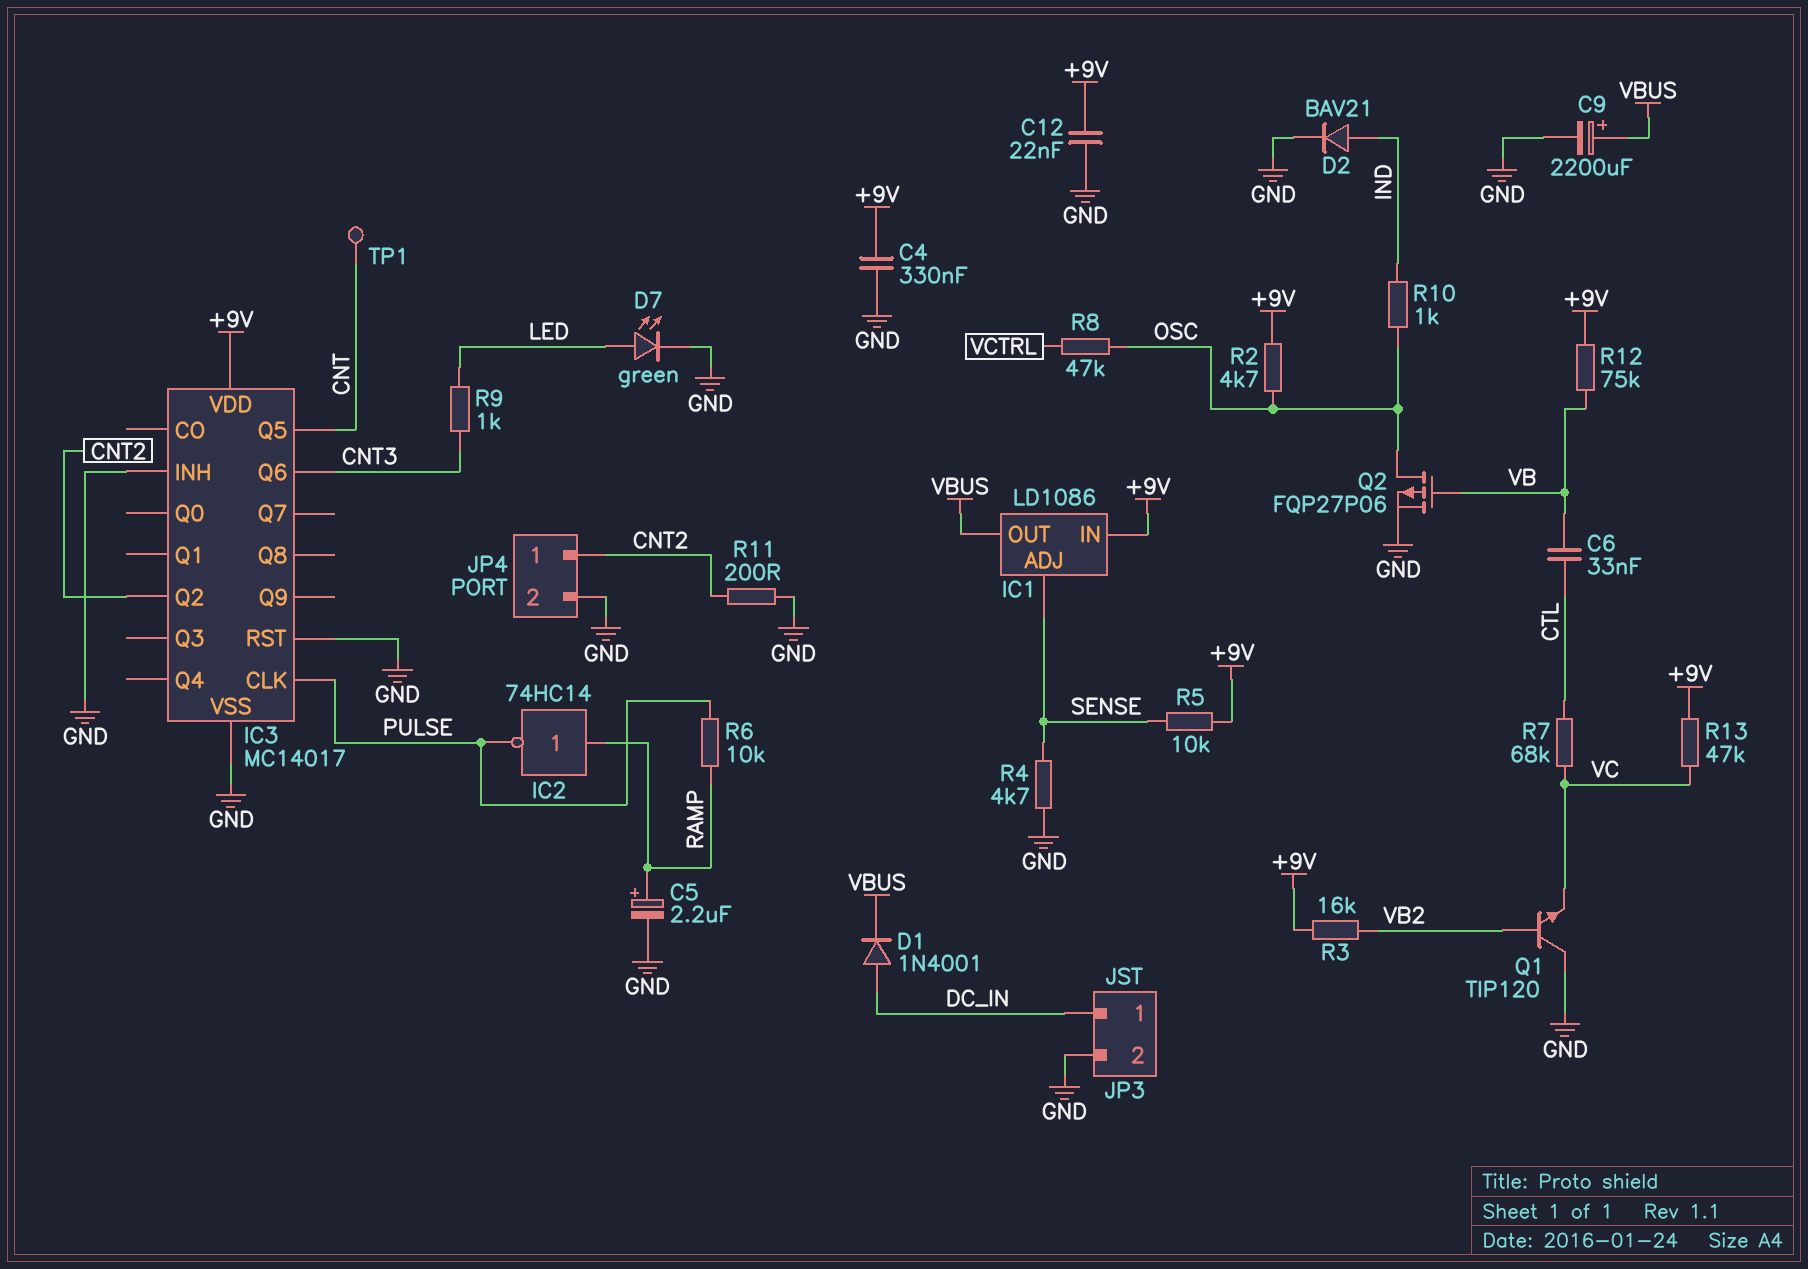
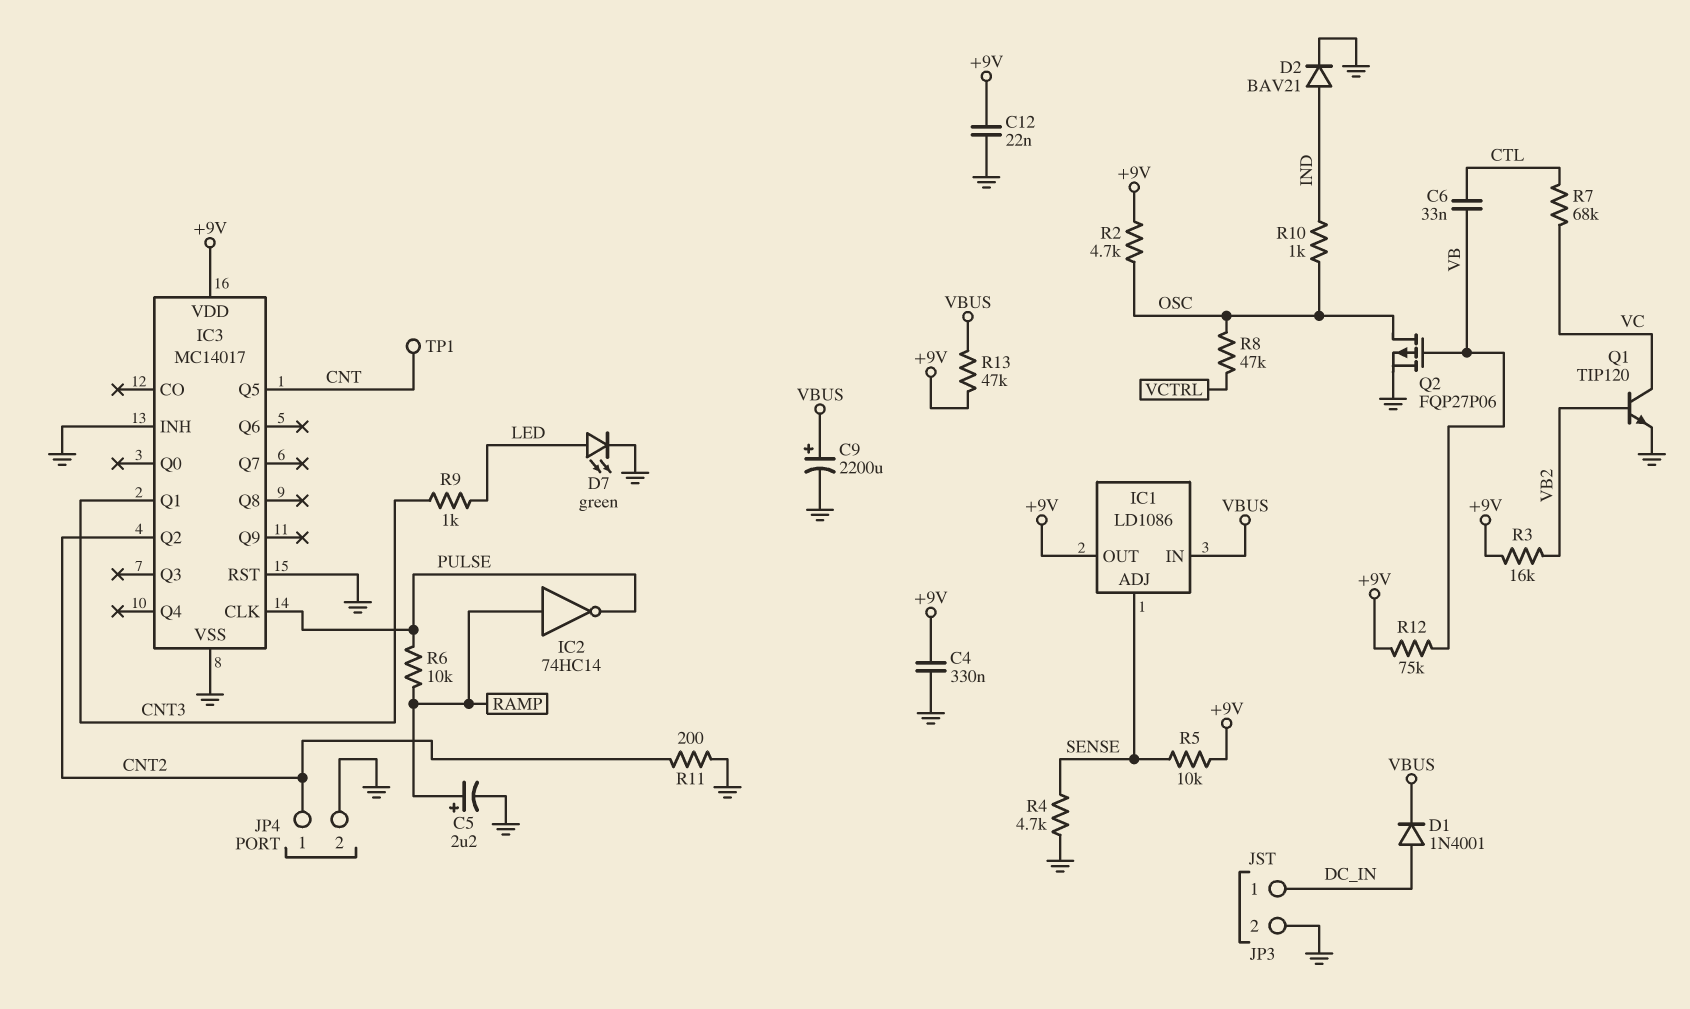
IC1 pin IN: +9V -> VBUS
IC1 pin OUT: VBUS -> +9V
IC3 pin Q1: none -> CNT3
IC3 pin Q6: CNT3 -> none
Q1: NPN TIP120 (B VB2, C GND, E VC) -> NPN TIP120 (B VB2, C VC, E GND)
R13: 47k (+9V, VC) -> 47k (+9V, VBUS)

